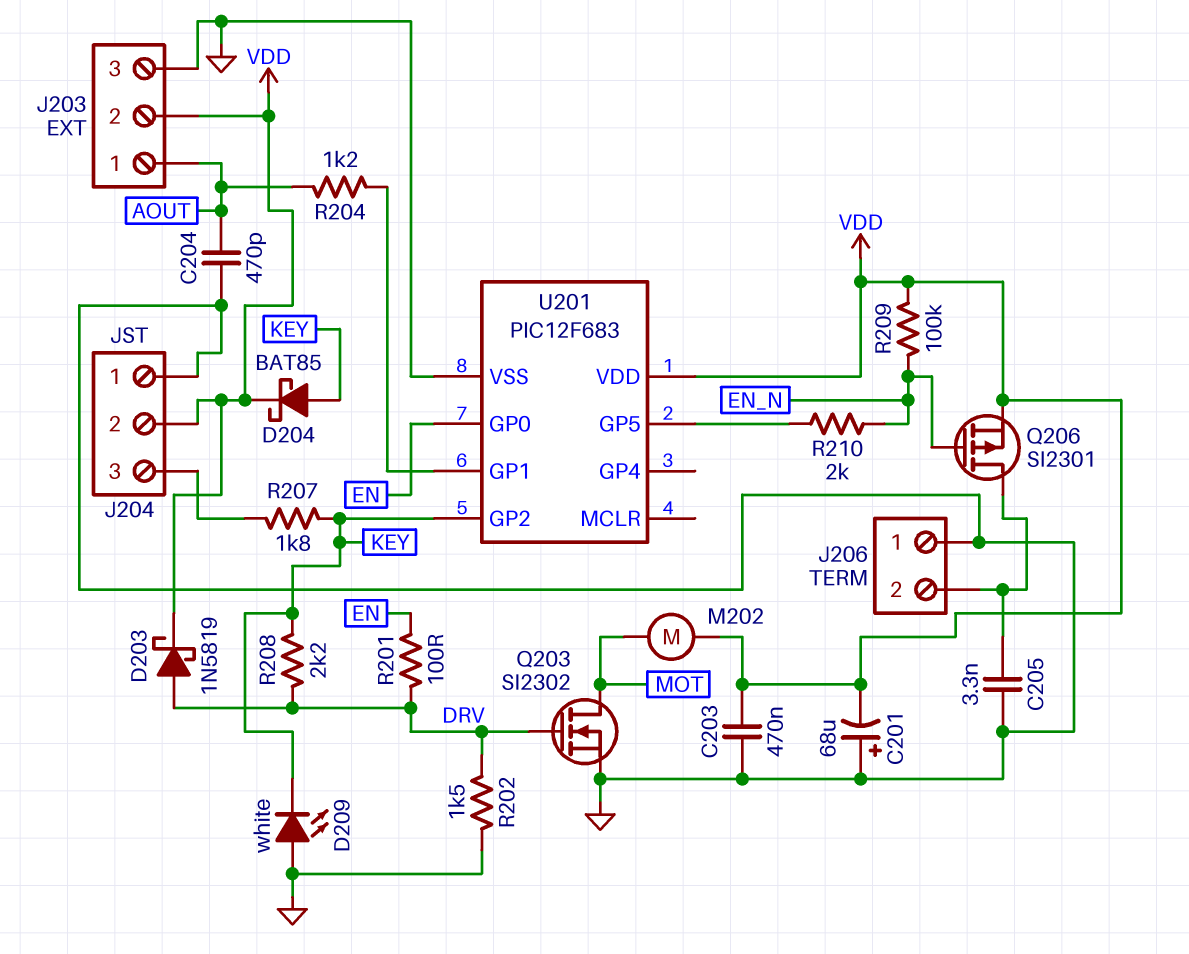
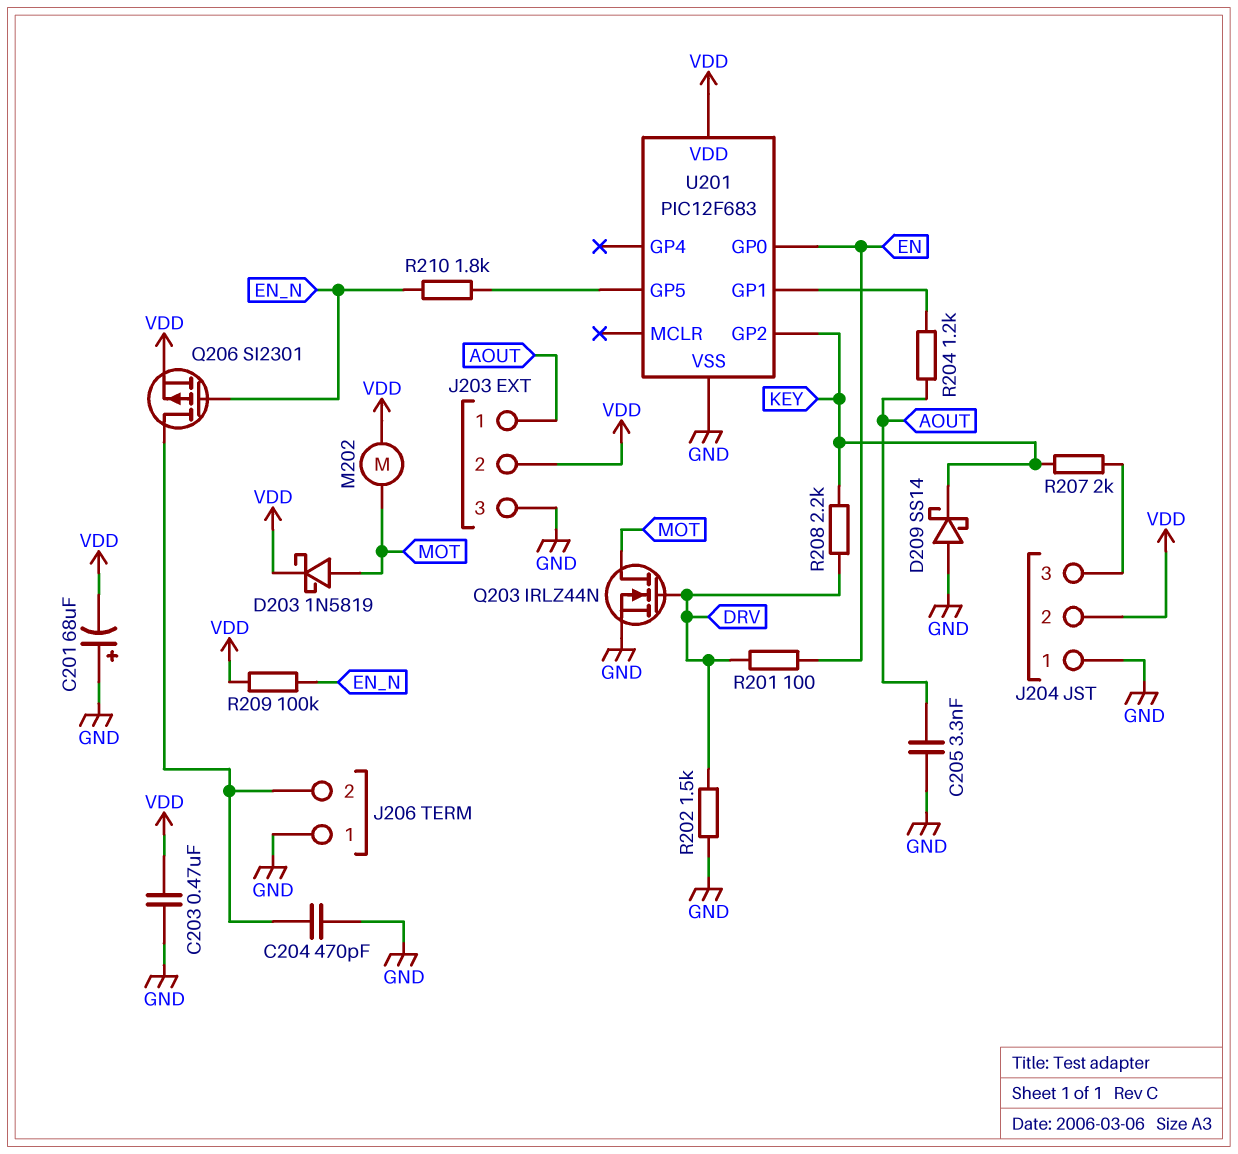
C204: 470pF (AOUT, GND) -> 470pF (GND, J206/2)
C205: 3.3nF (GND, J206/2) -> 3.3nF (AOUT, GND)
D203: schottky 1N5819 (A DRV, K VDD) -> schottky 1N5819 (A MOT, K VDD)
D204: schottky BAT85 (A KEY, K VDD) -> none
D209: LED white (A GND, K KEY) -> schottky SS14 (A GND, K KEY)
Q203: NMOS SI2302 (G DRV, D MOT, S GND) -> NMOS IRLZ44N (G DRV, D MOT, S GND)
R207: 1.8k (J204/3, KEY) -> 2k (J204/3, KEY)
R210: 2k (EN_N, U201/GP5) -> 1.8k (EN_N, U201/GP5)

